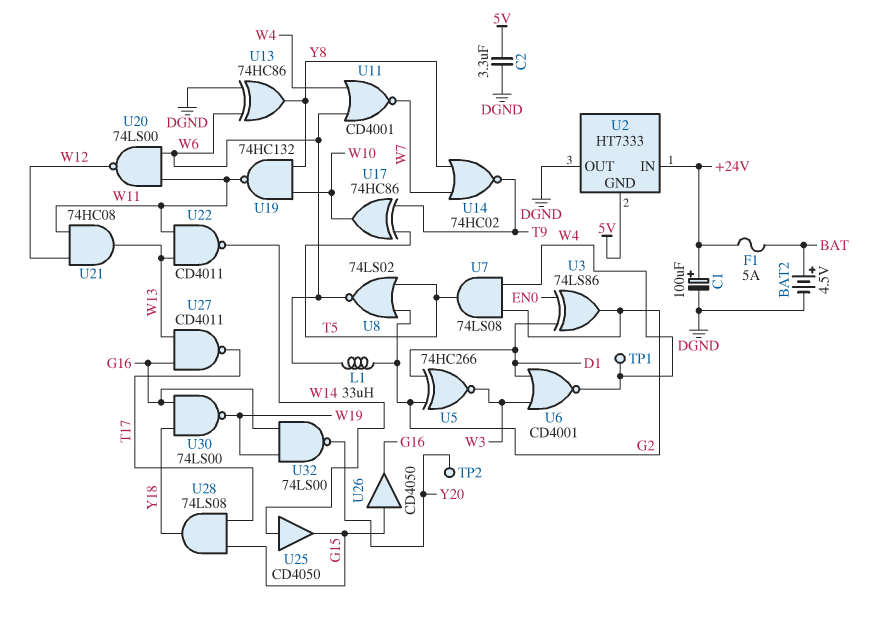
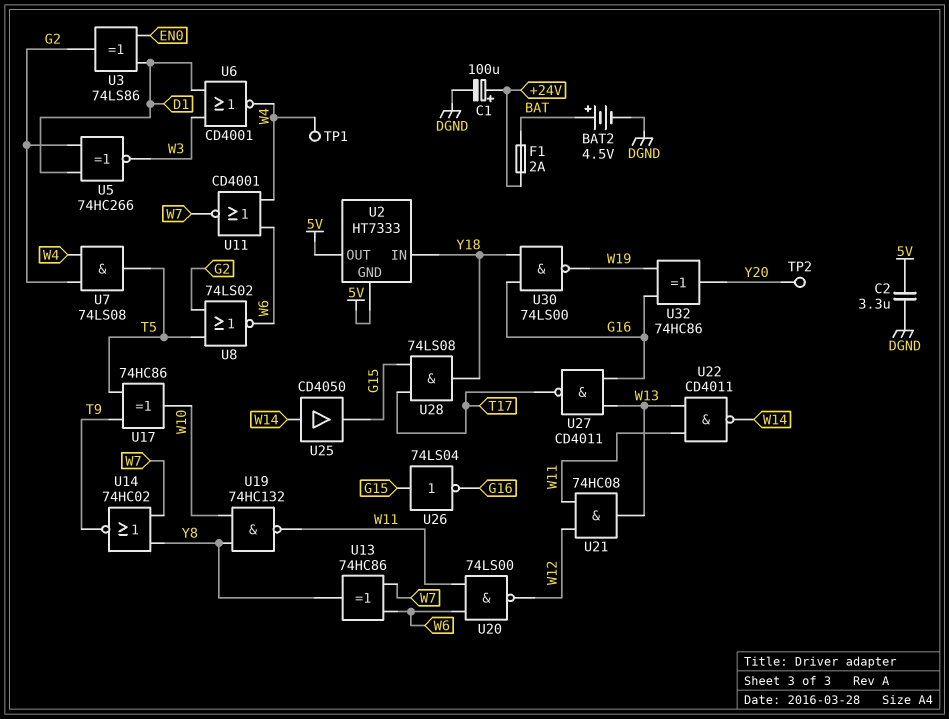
F1: 5A (+24V, BAT) -> 2A (+24V, BAT)
L1: 33uH (G2, W6) -> none
U2 pin IN: +24V -> Y18
U2 pin OUT: DGND -> 5V
U13: XOR 74HC86 (in DGND, in W6, out Y8) -> XOR 74HC86 (in W6, in W7, out Y8)
U26: buffer CD4050 (in G15, out G16) -> NOT 74LS04 (in G15, out G16)
U32: NAND 74LS00 (in G16, in W19, out Y20) -> XOR 74HC86 (in G16, in W19, out Y20)

